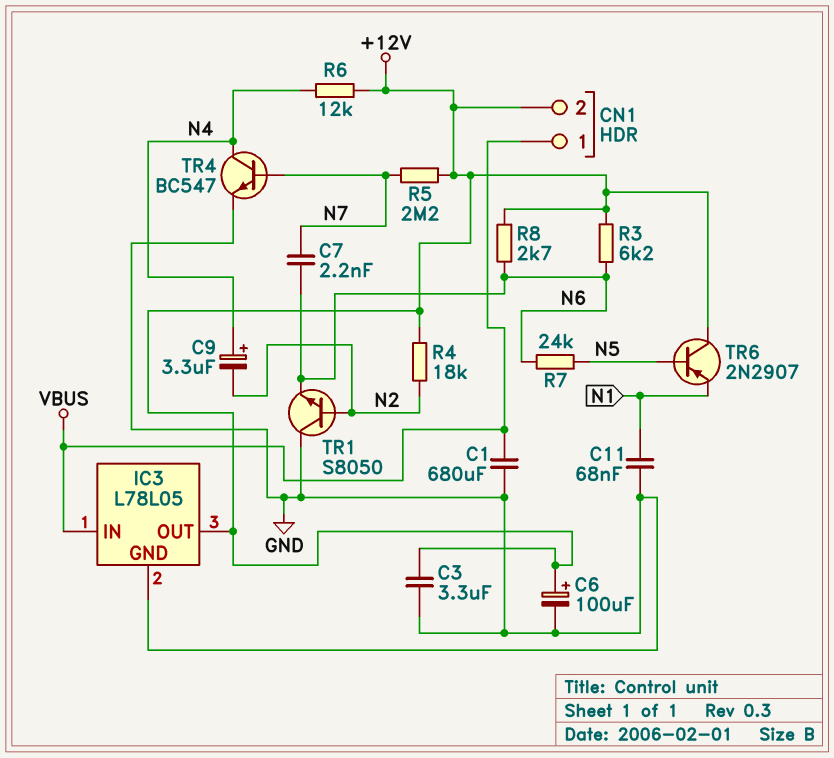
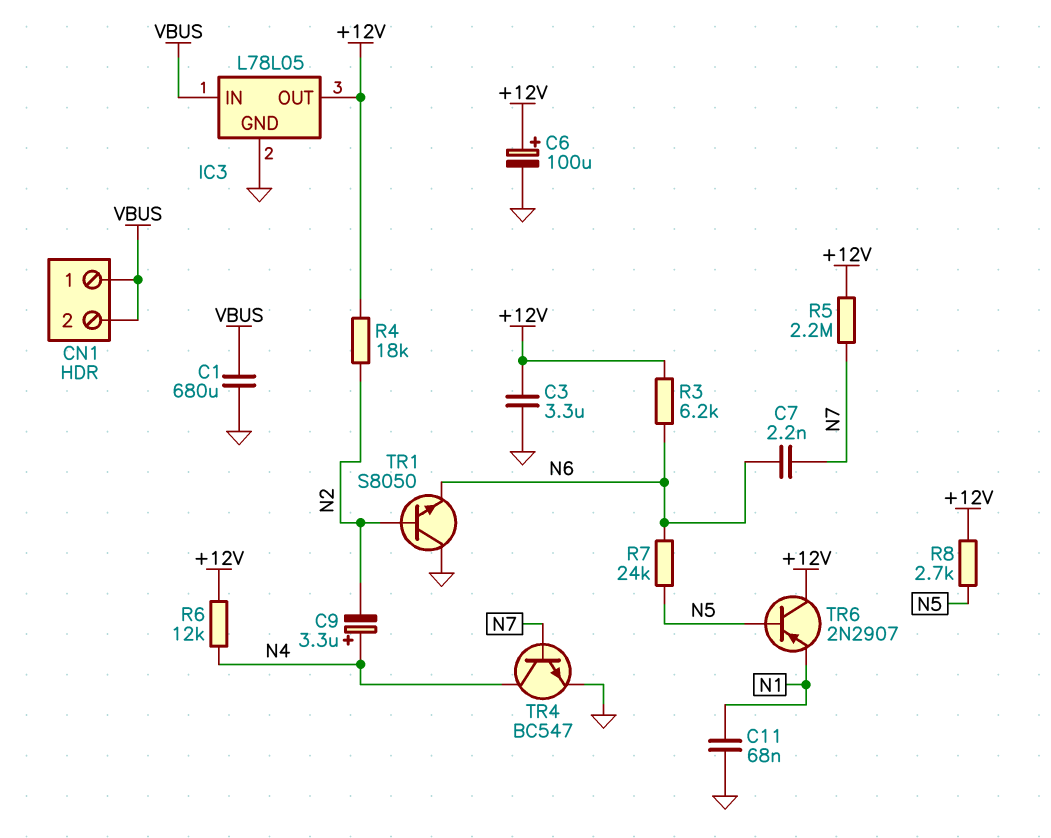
CN1 pin 2: +12V -> VBUS
R8: 2.7k (+12V, N6) -> 2.7k (+12V, N5)

